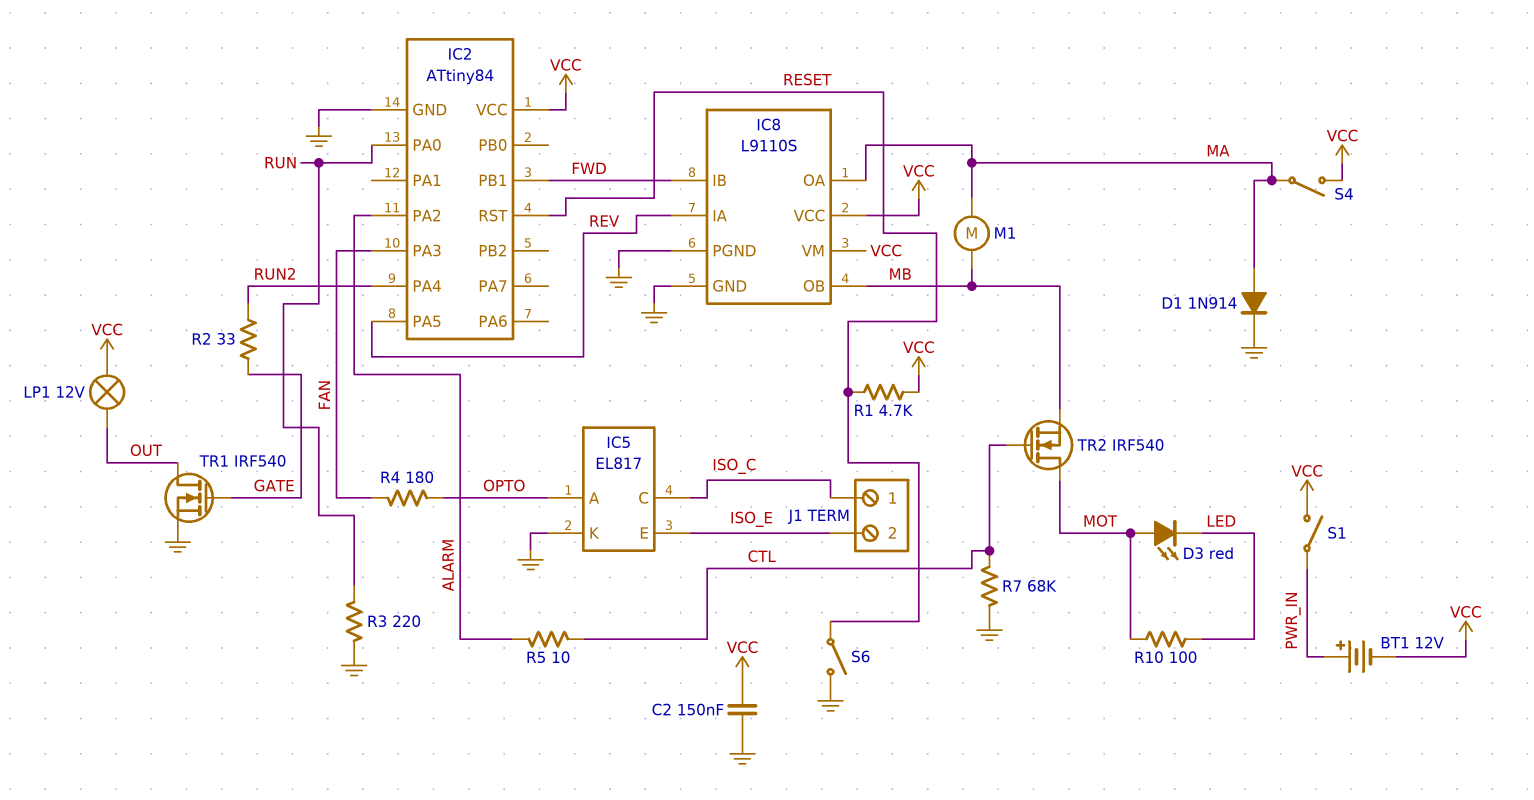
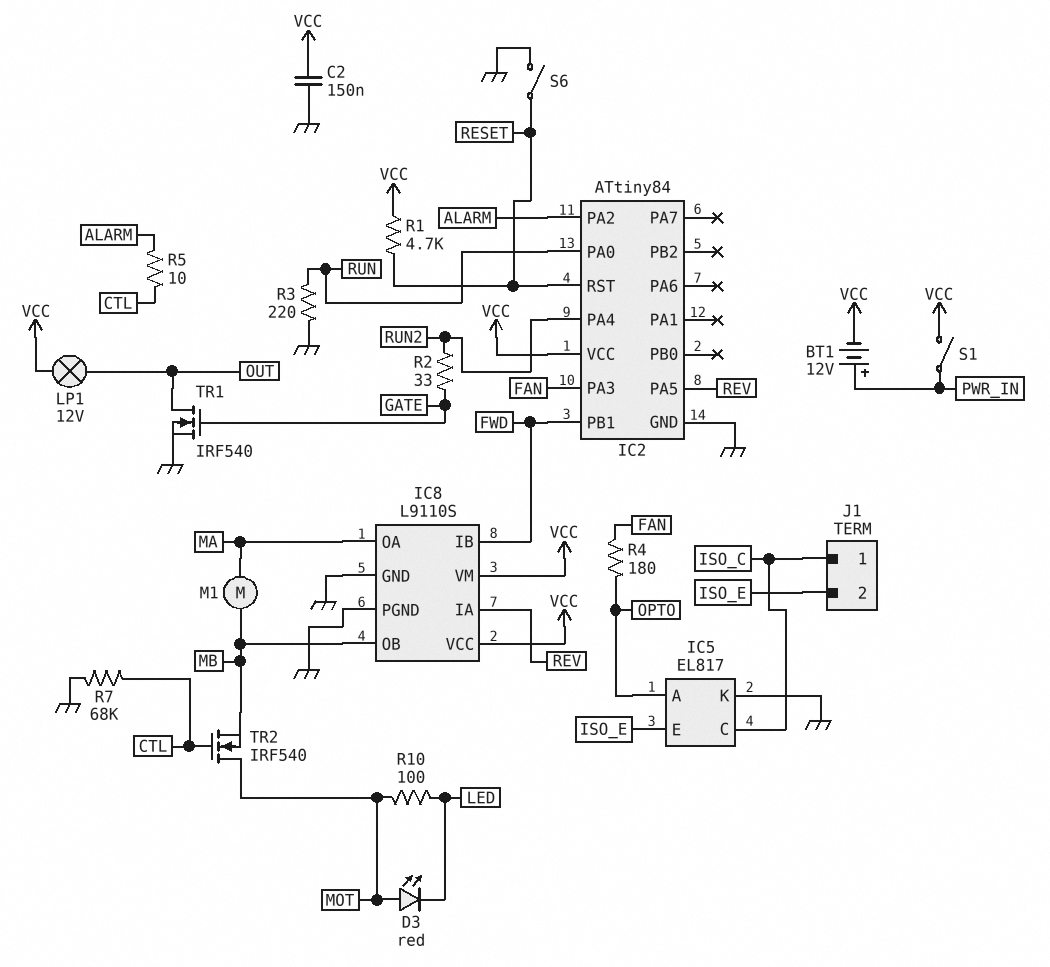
D1: diode 1N914 (A MA, K GND) -> none
S4: switch (MA, VCC) -> none

